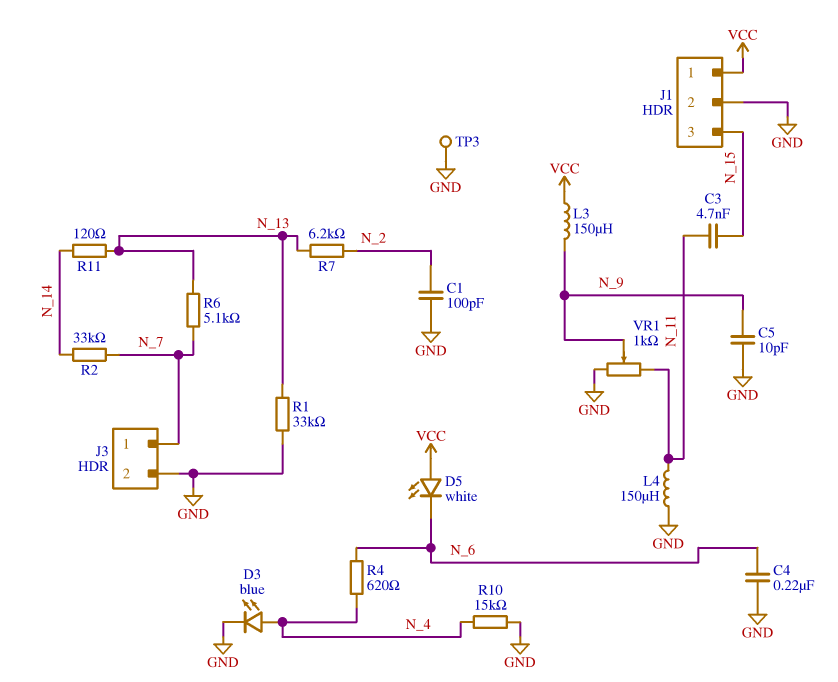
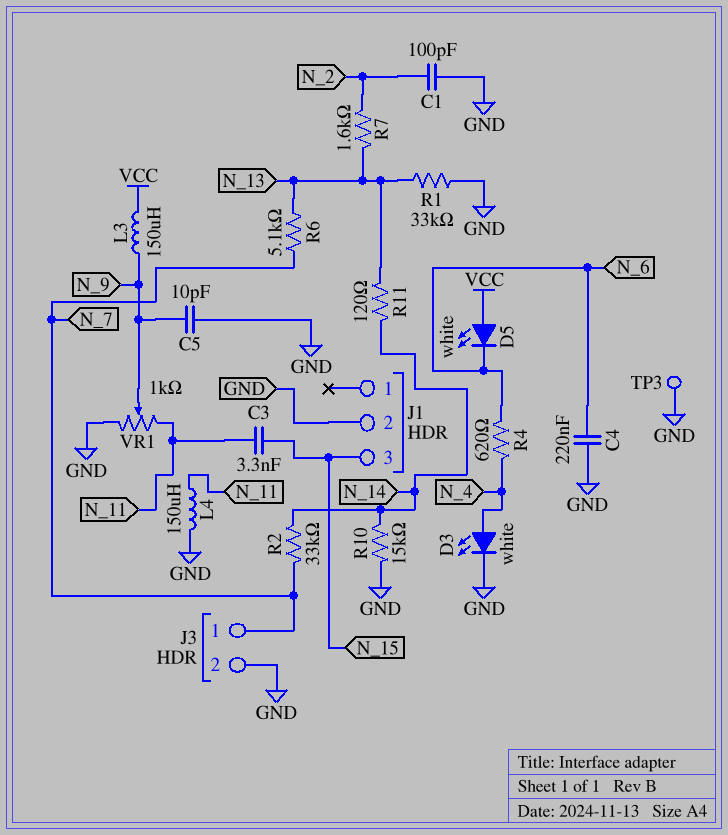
C3: 4.7nF (N_11, N_15) -> 3.3nF (N_11, N_15)
D3: LED blue (A N_4, K GND) -> LED white (A N_4, K GND)
J1 pin 1: VCC -> none
R7: 6.2k (N_2, N_13) -> 1.6k (N_2, N_13)
R10: 15k (GND, N_4) -> 15k (GND, N_14)

